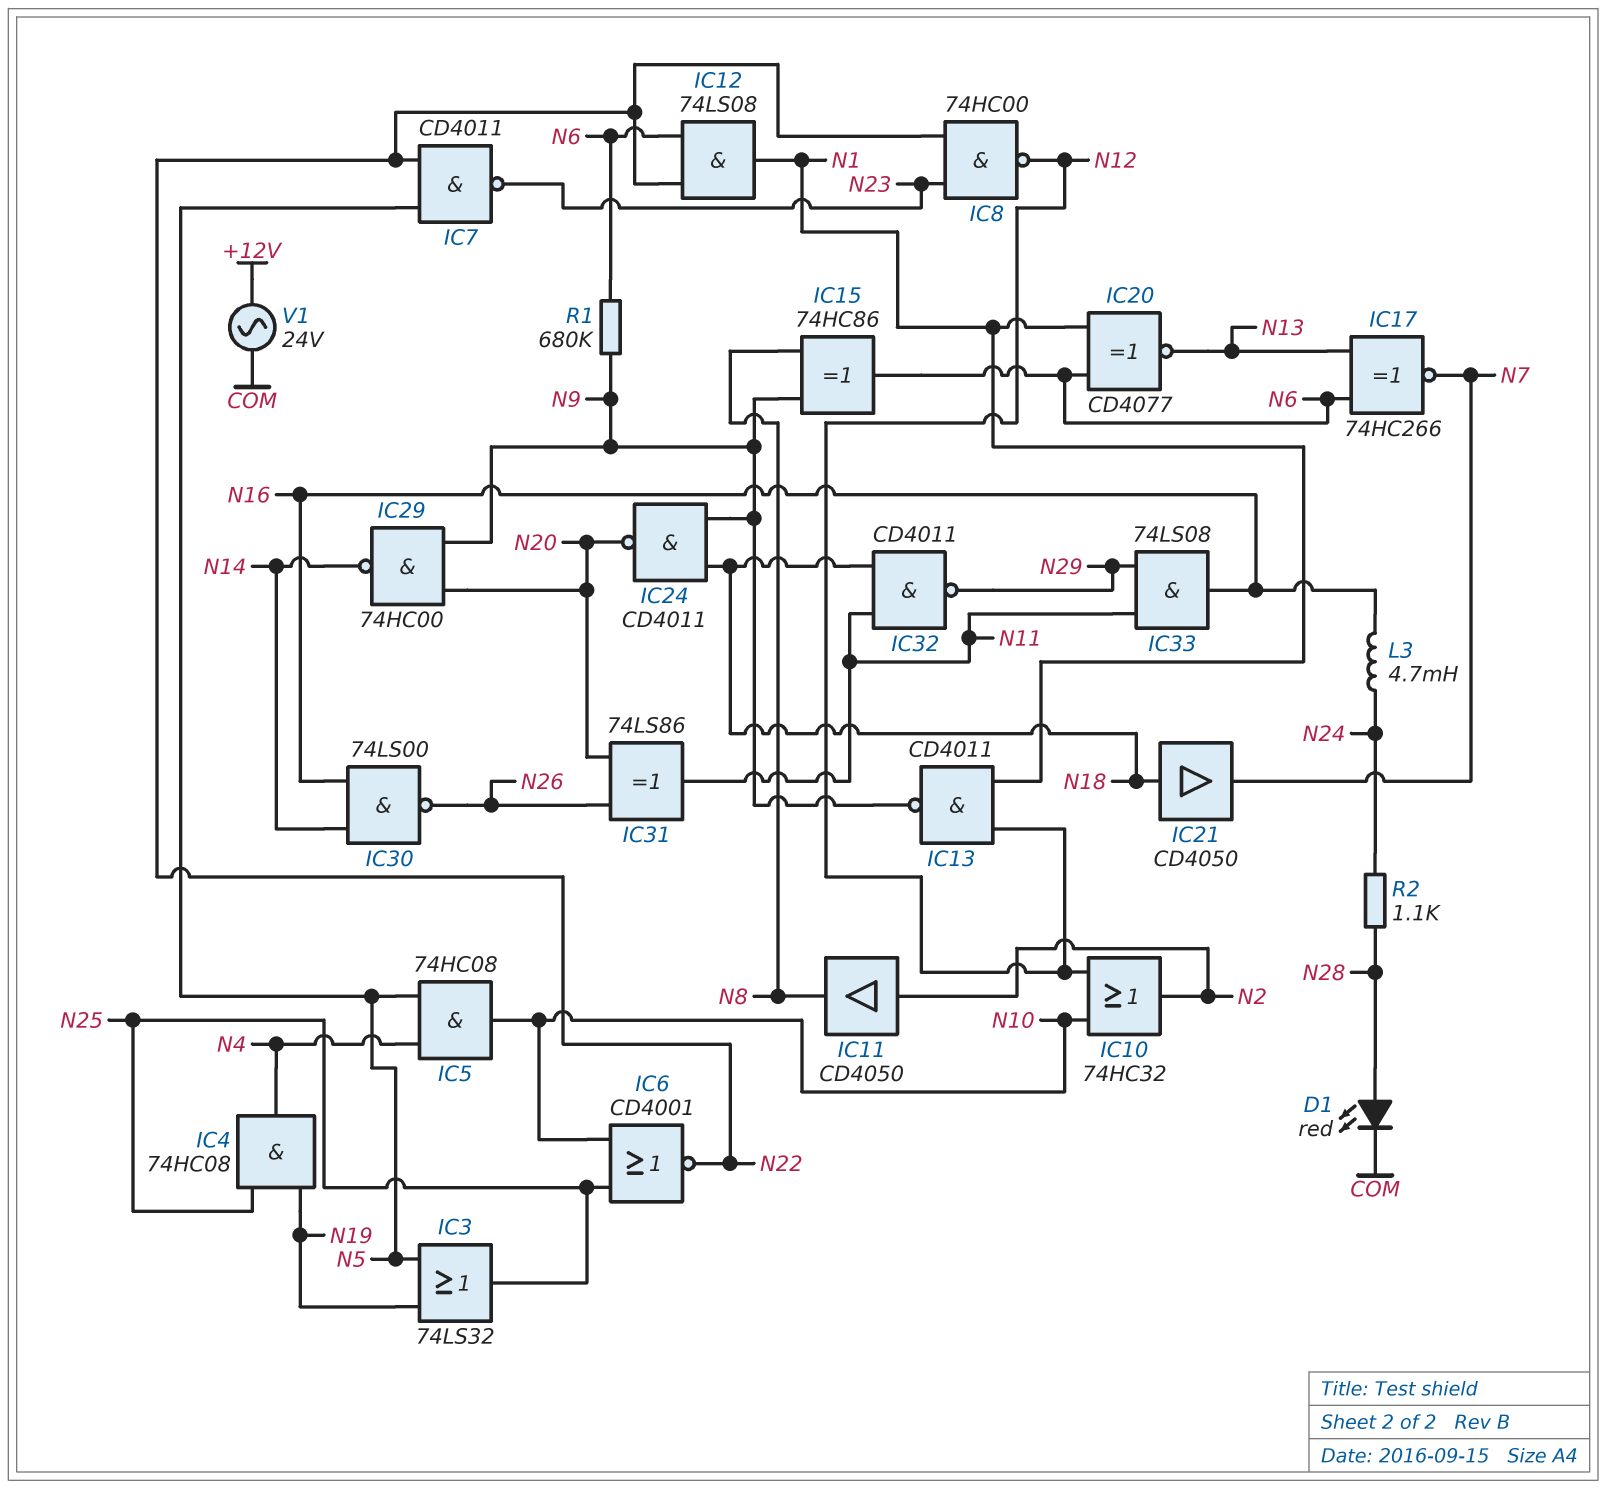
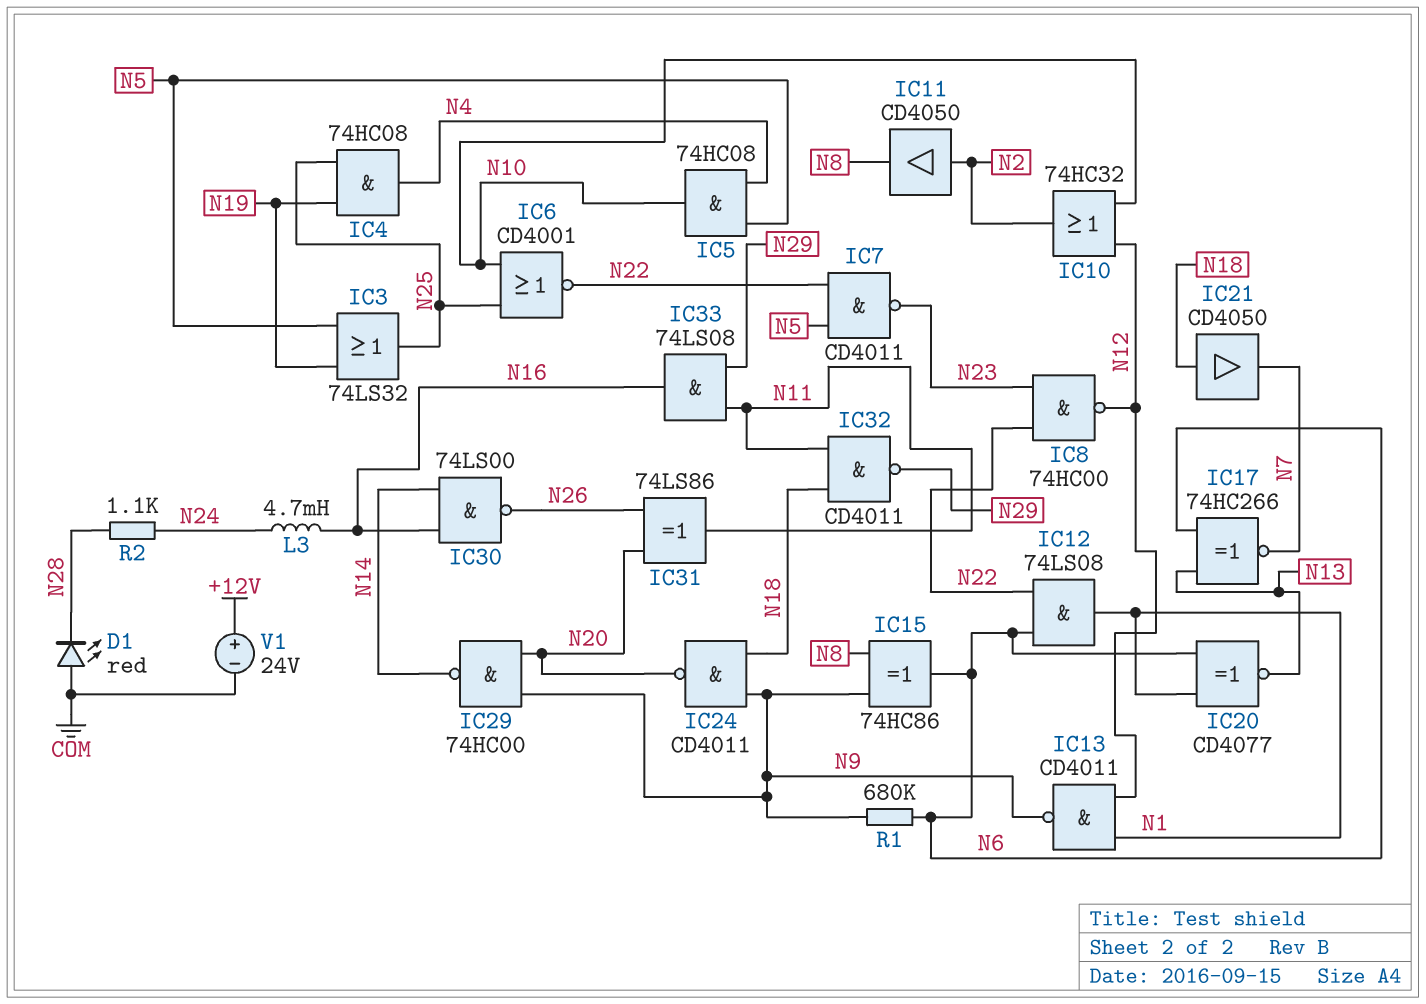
D1: LED red (A N28, K COM) -> LED red (A COM, K N28)
V1: AC 24V (+12V, COM) -> 24V (plus +12V, minus COM)

